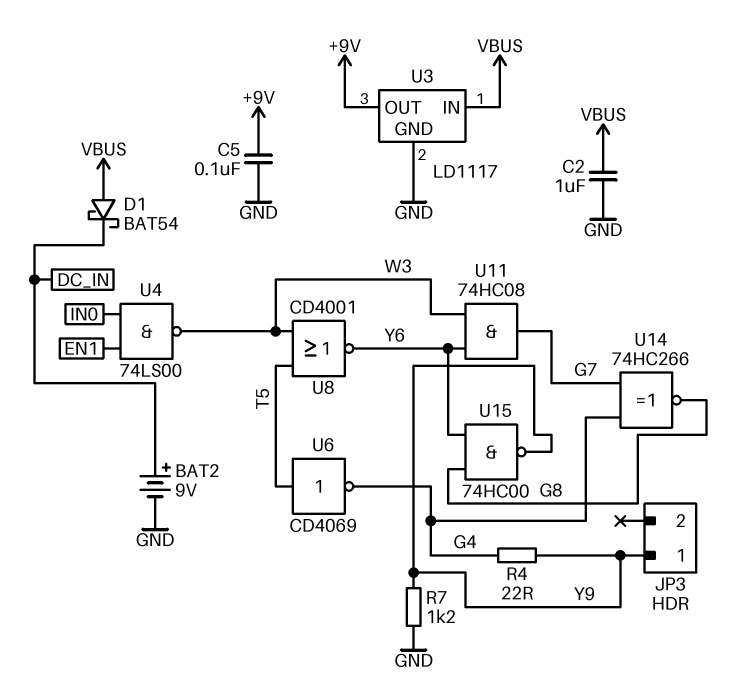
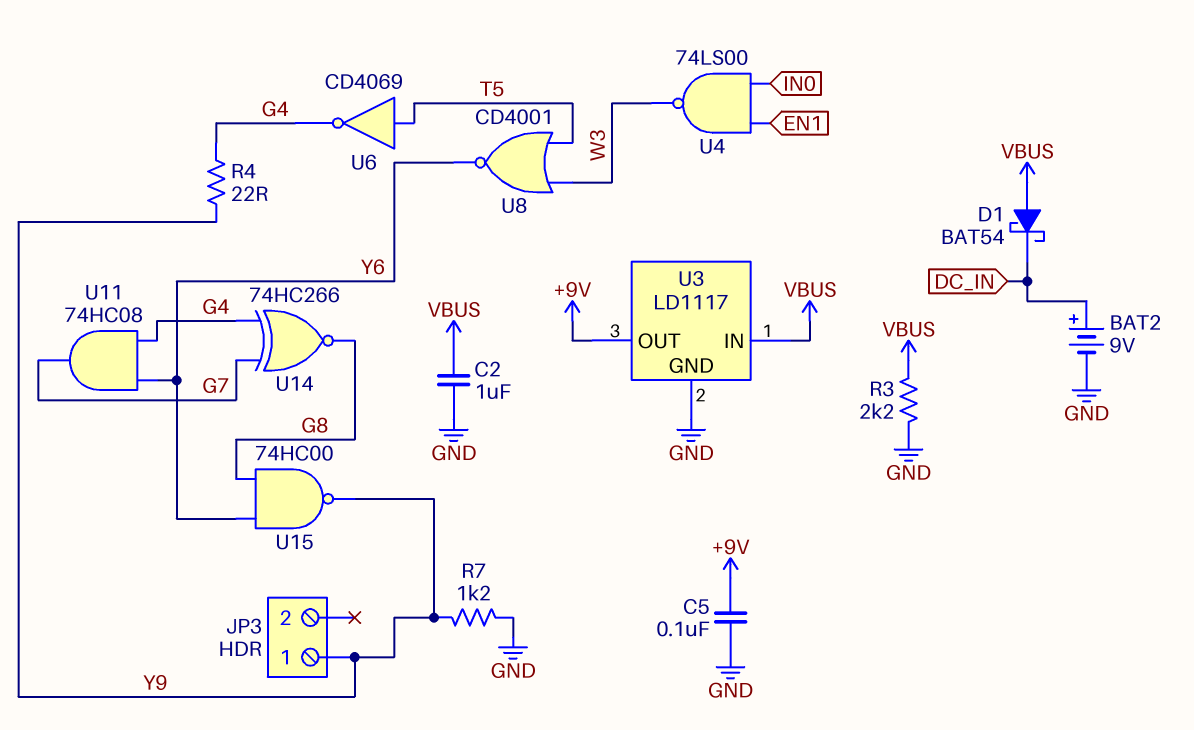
R3: none -> 2.2k (GND, VBUS)
U11: AND 74HC08 (in W3, in Y6, out G7) -> AND 74HC08 (in G4, in Y6, out G7)

